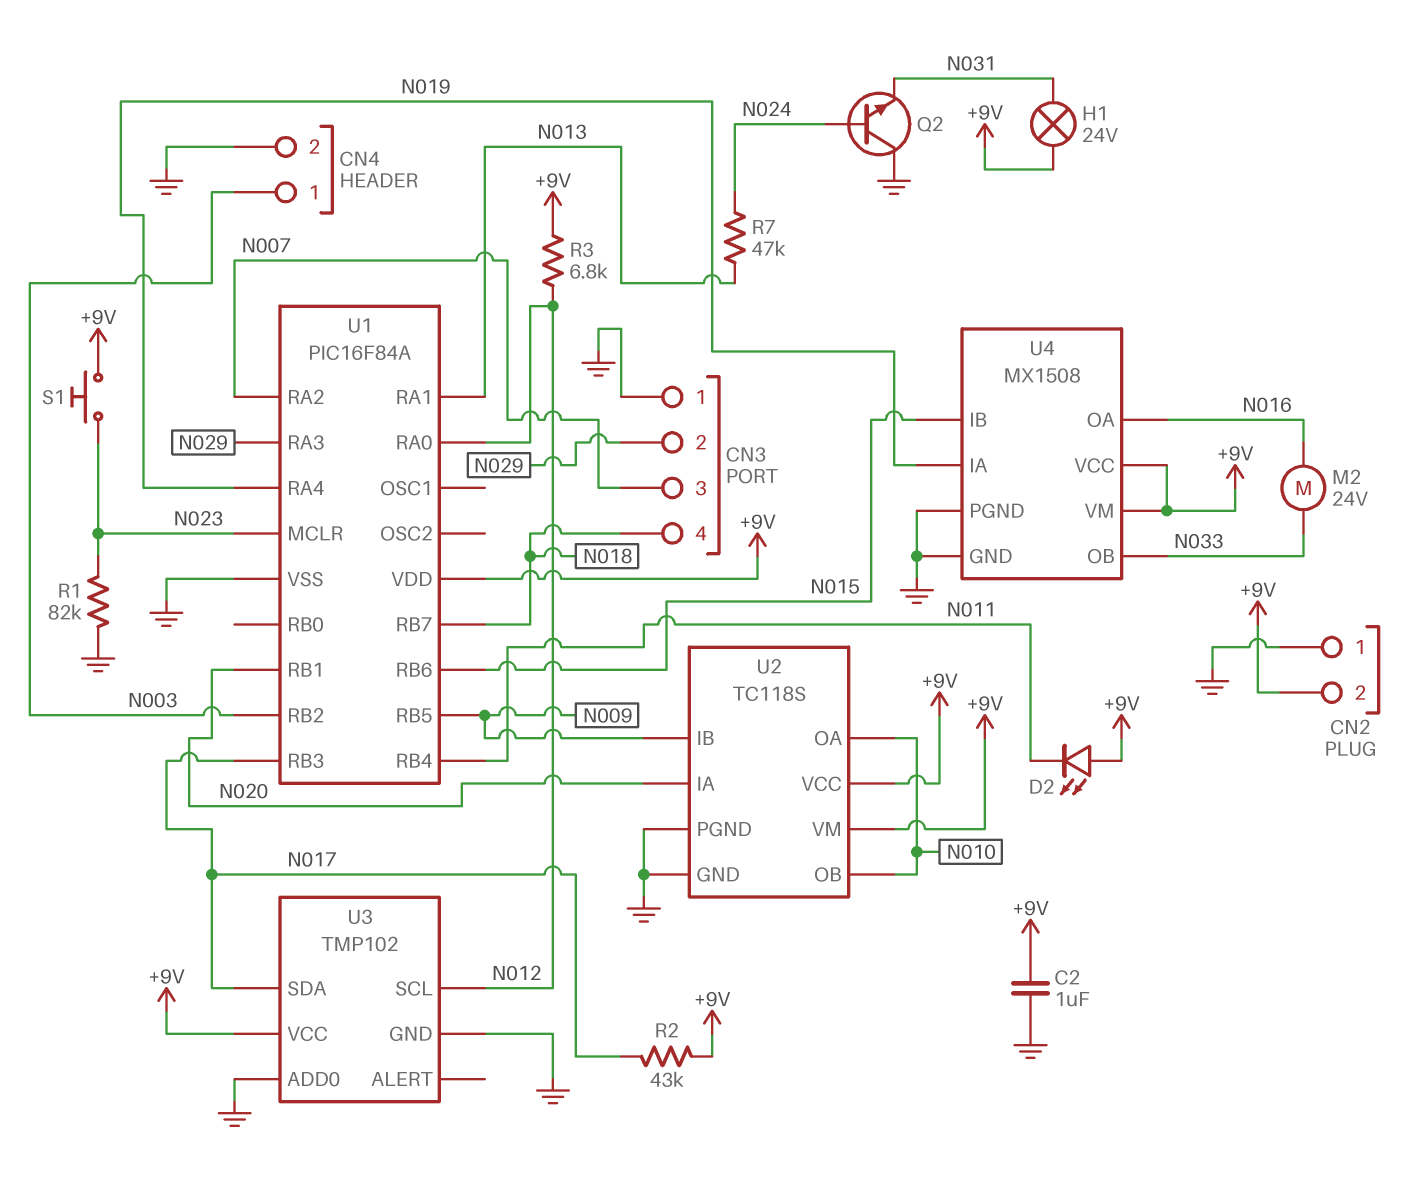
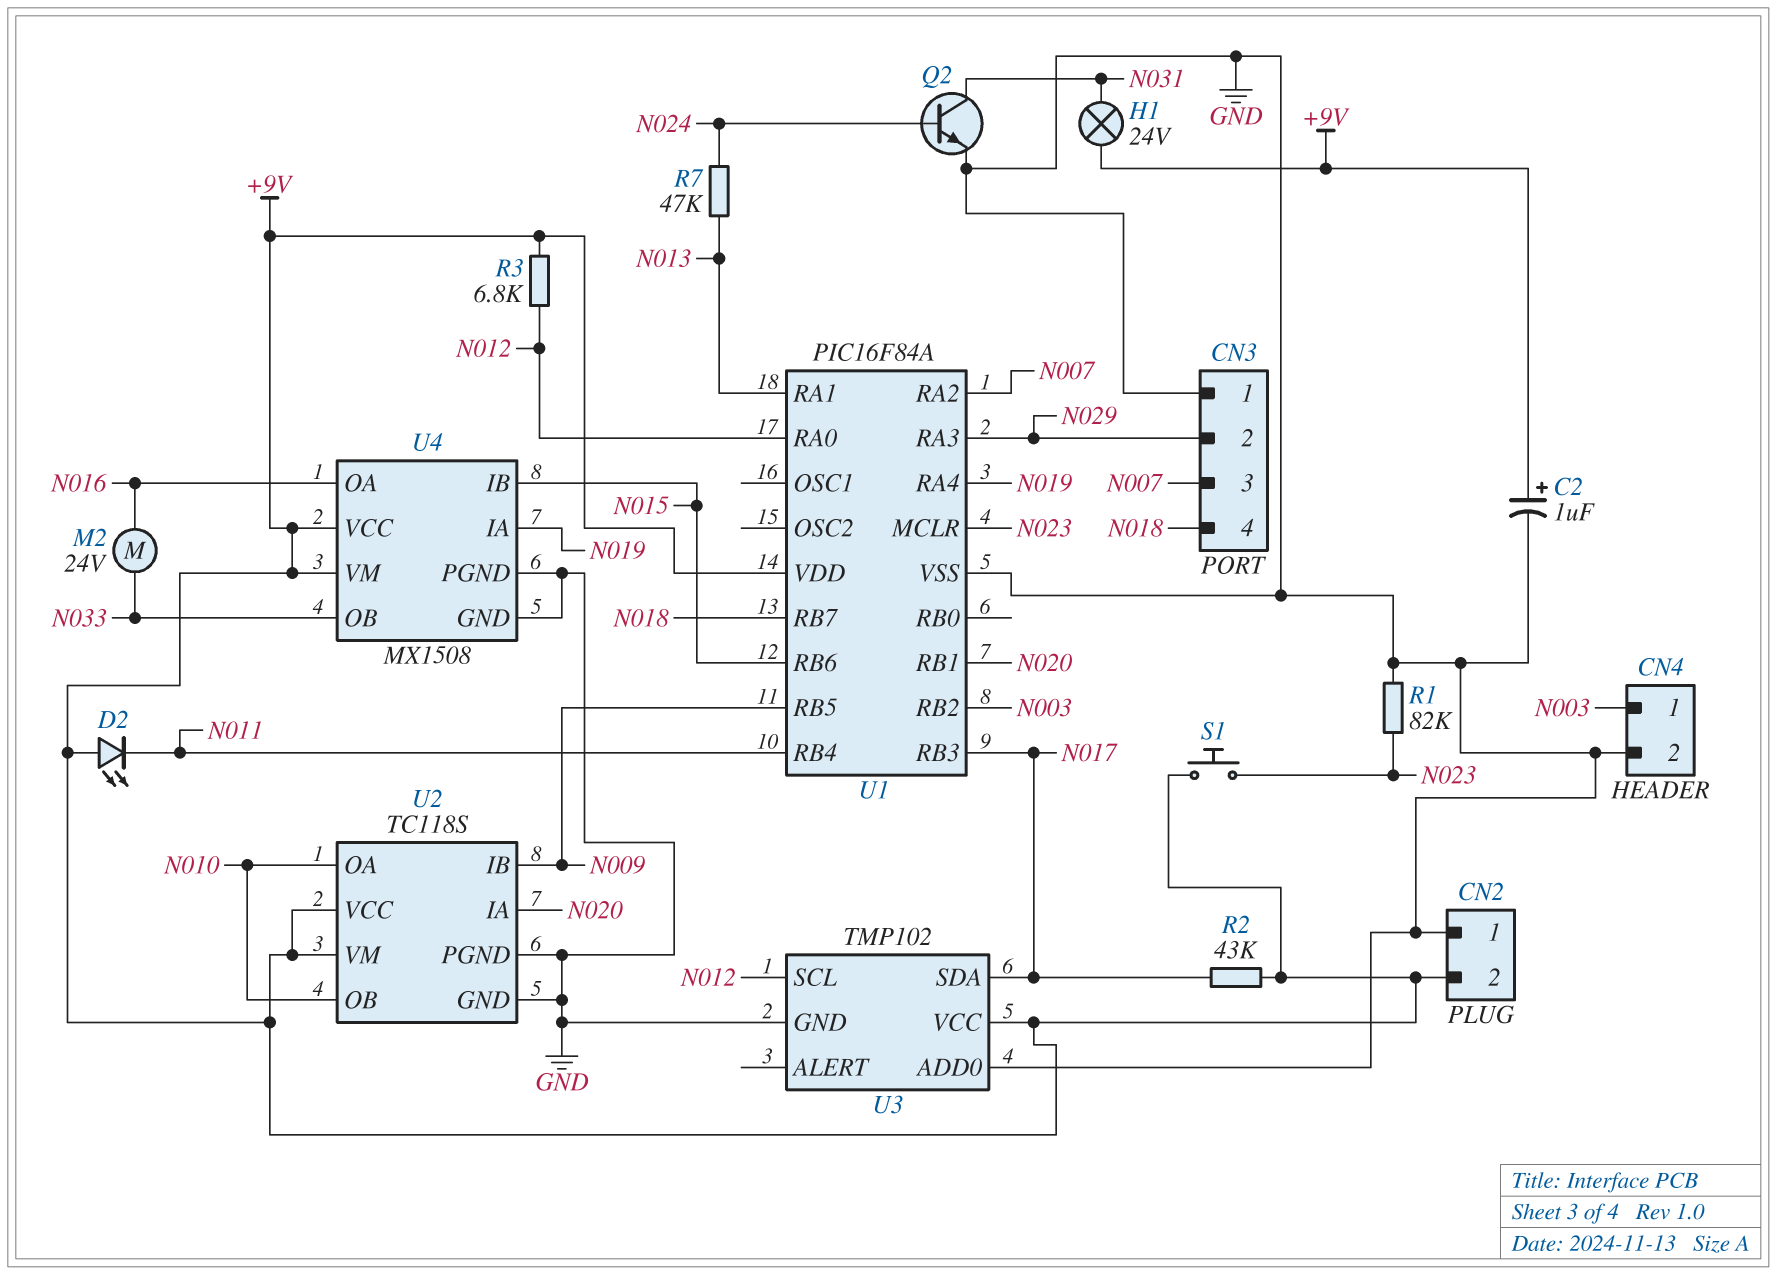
C2: 1uF (+9V, GND) -> 1uF (plus +9V, minus GND)
Q2: NPN (B N024, C GND, E N031) -> NPN (B N024, C N031, E GND)

